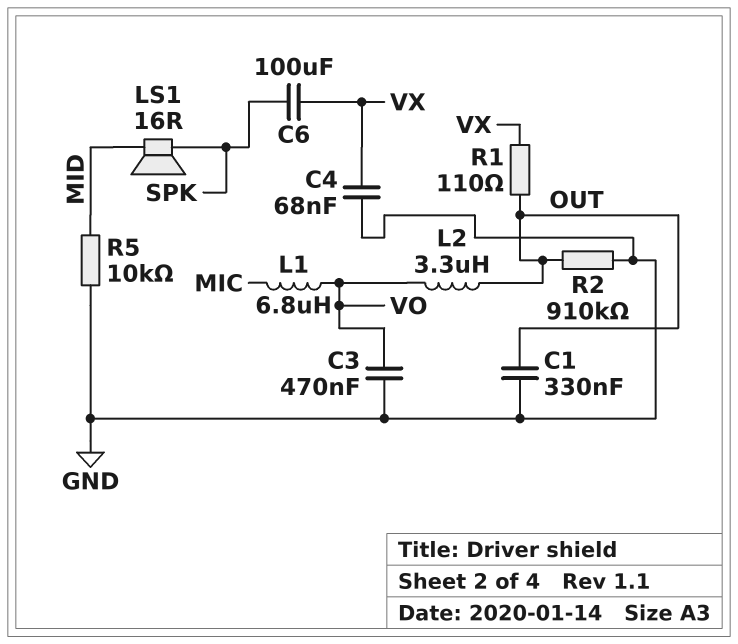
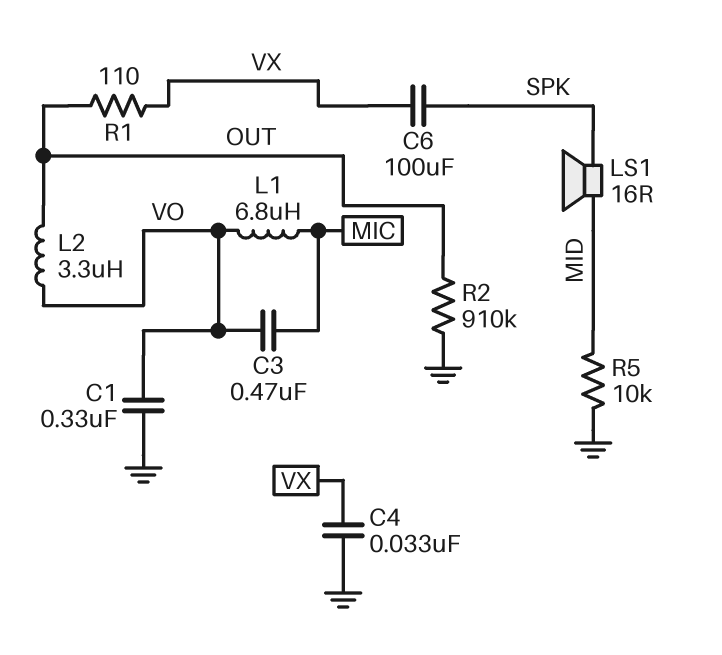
C1: 330nF (GND, OUT) -> 330nF (GND, VO)
C3: 470nF (GND, VO) -> 470nF (MIC, VO)
C4: 68nF (GND, VX) -> 33nF (GND, VX)

